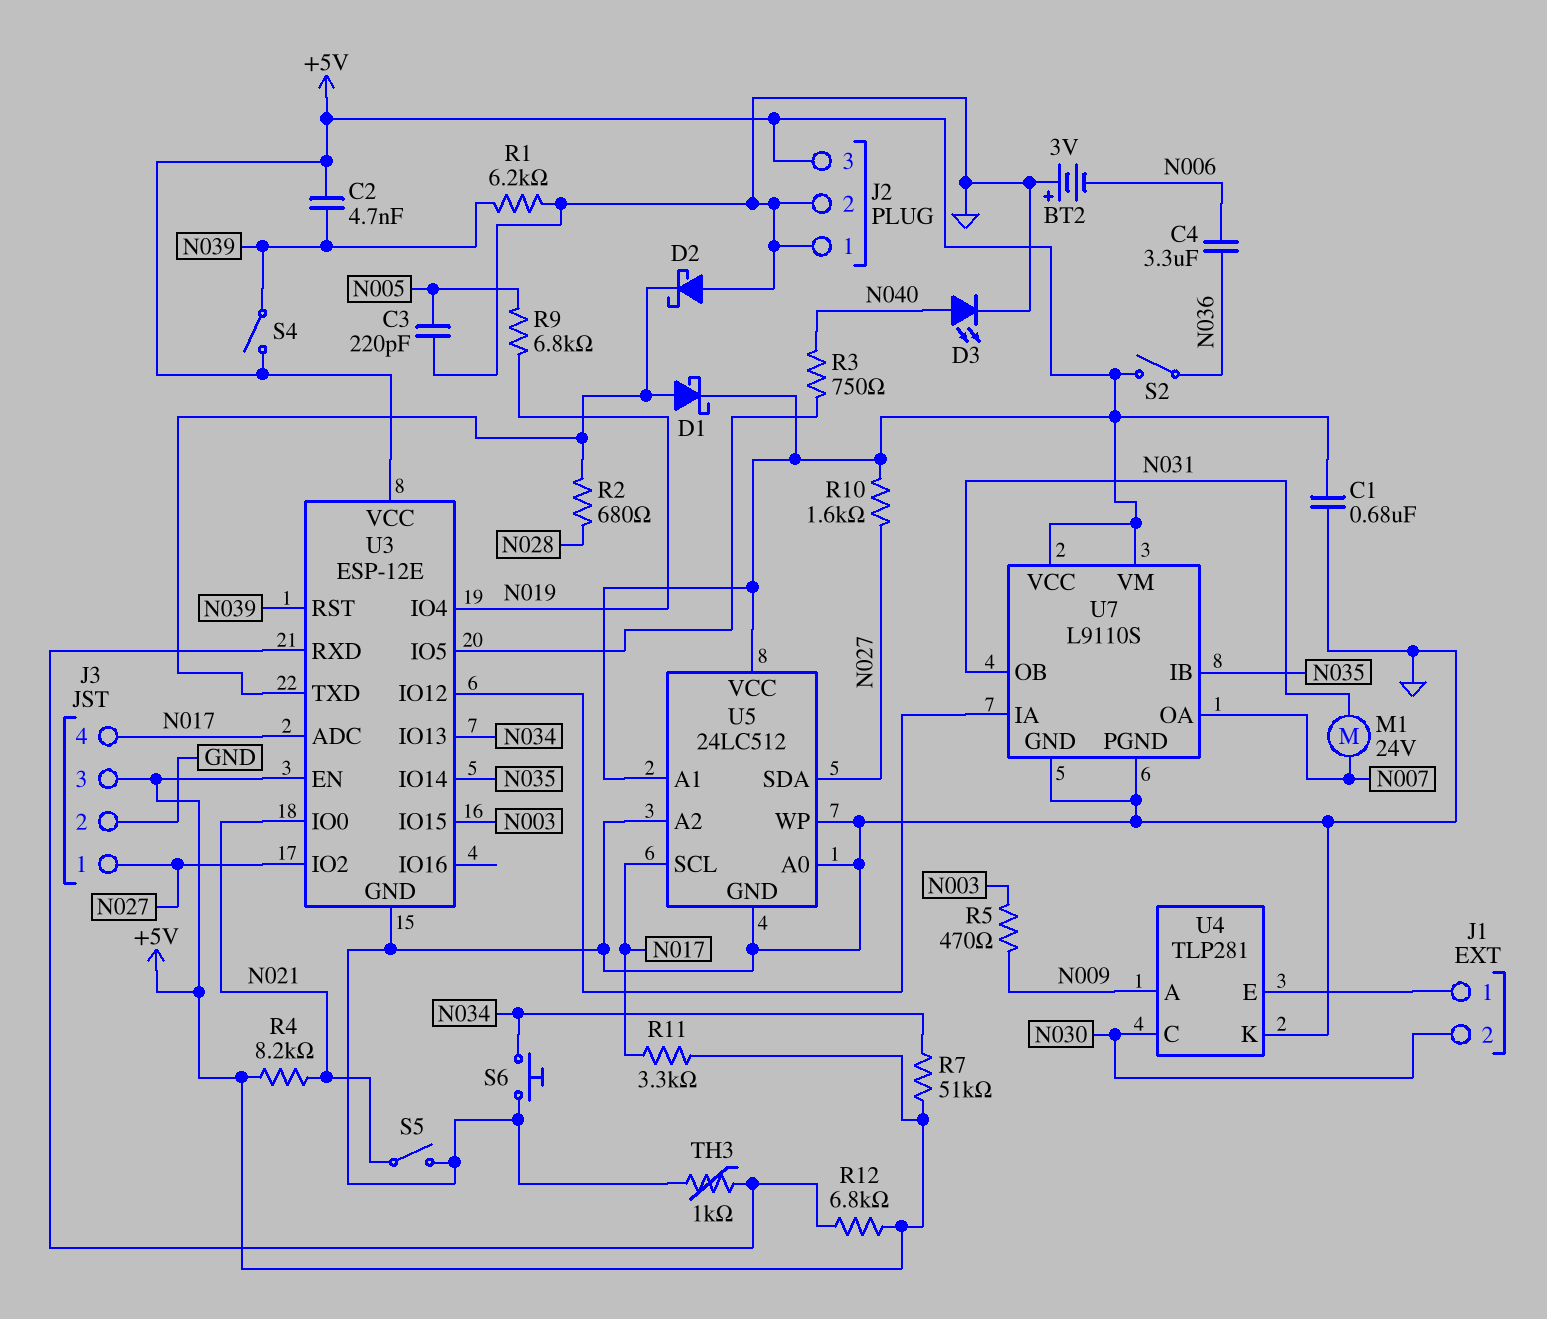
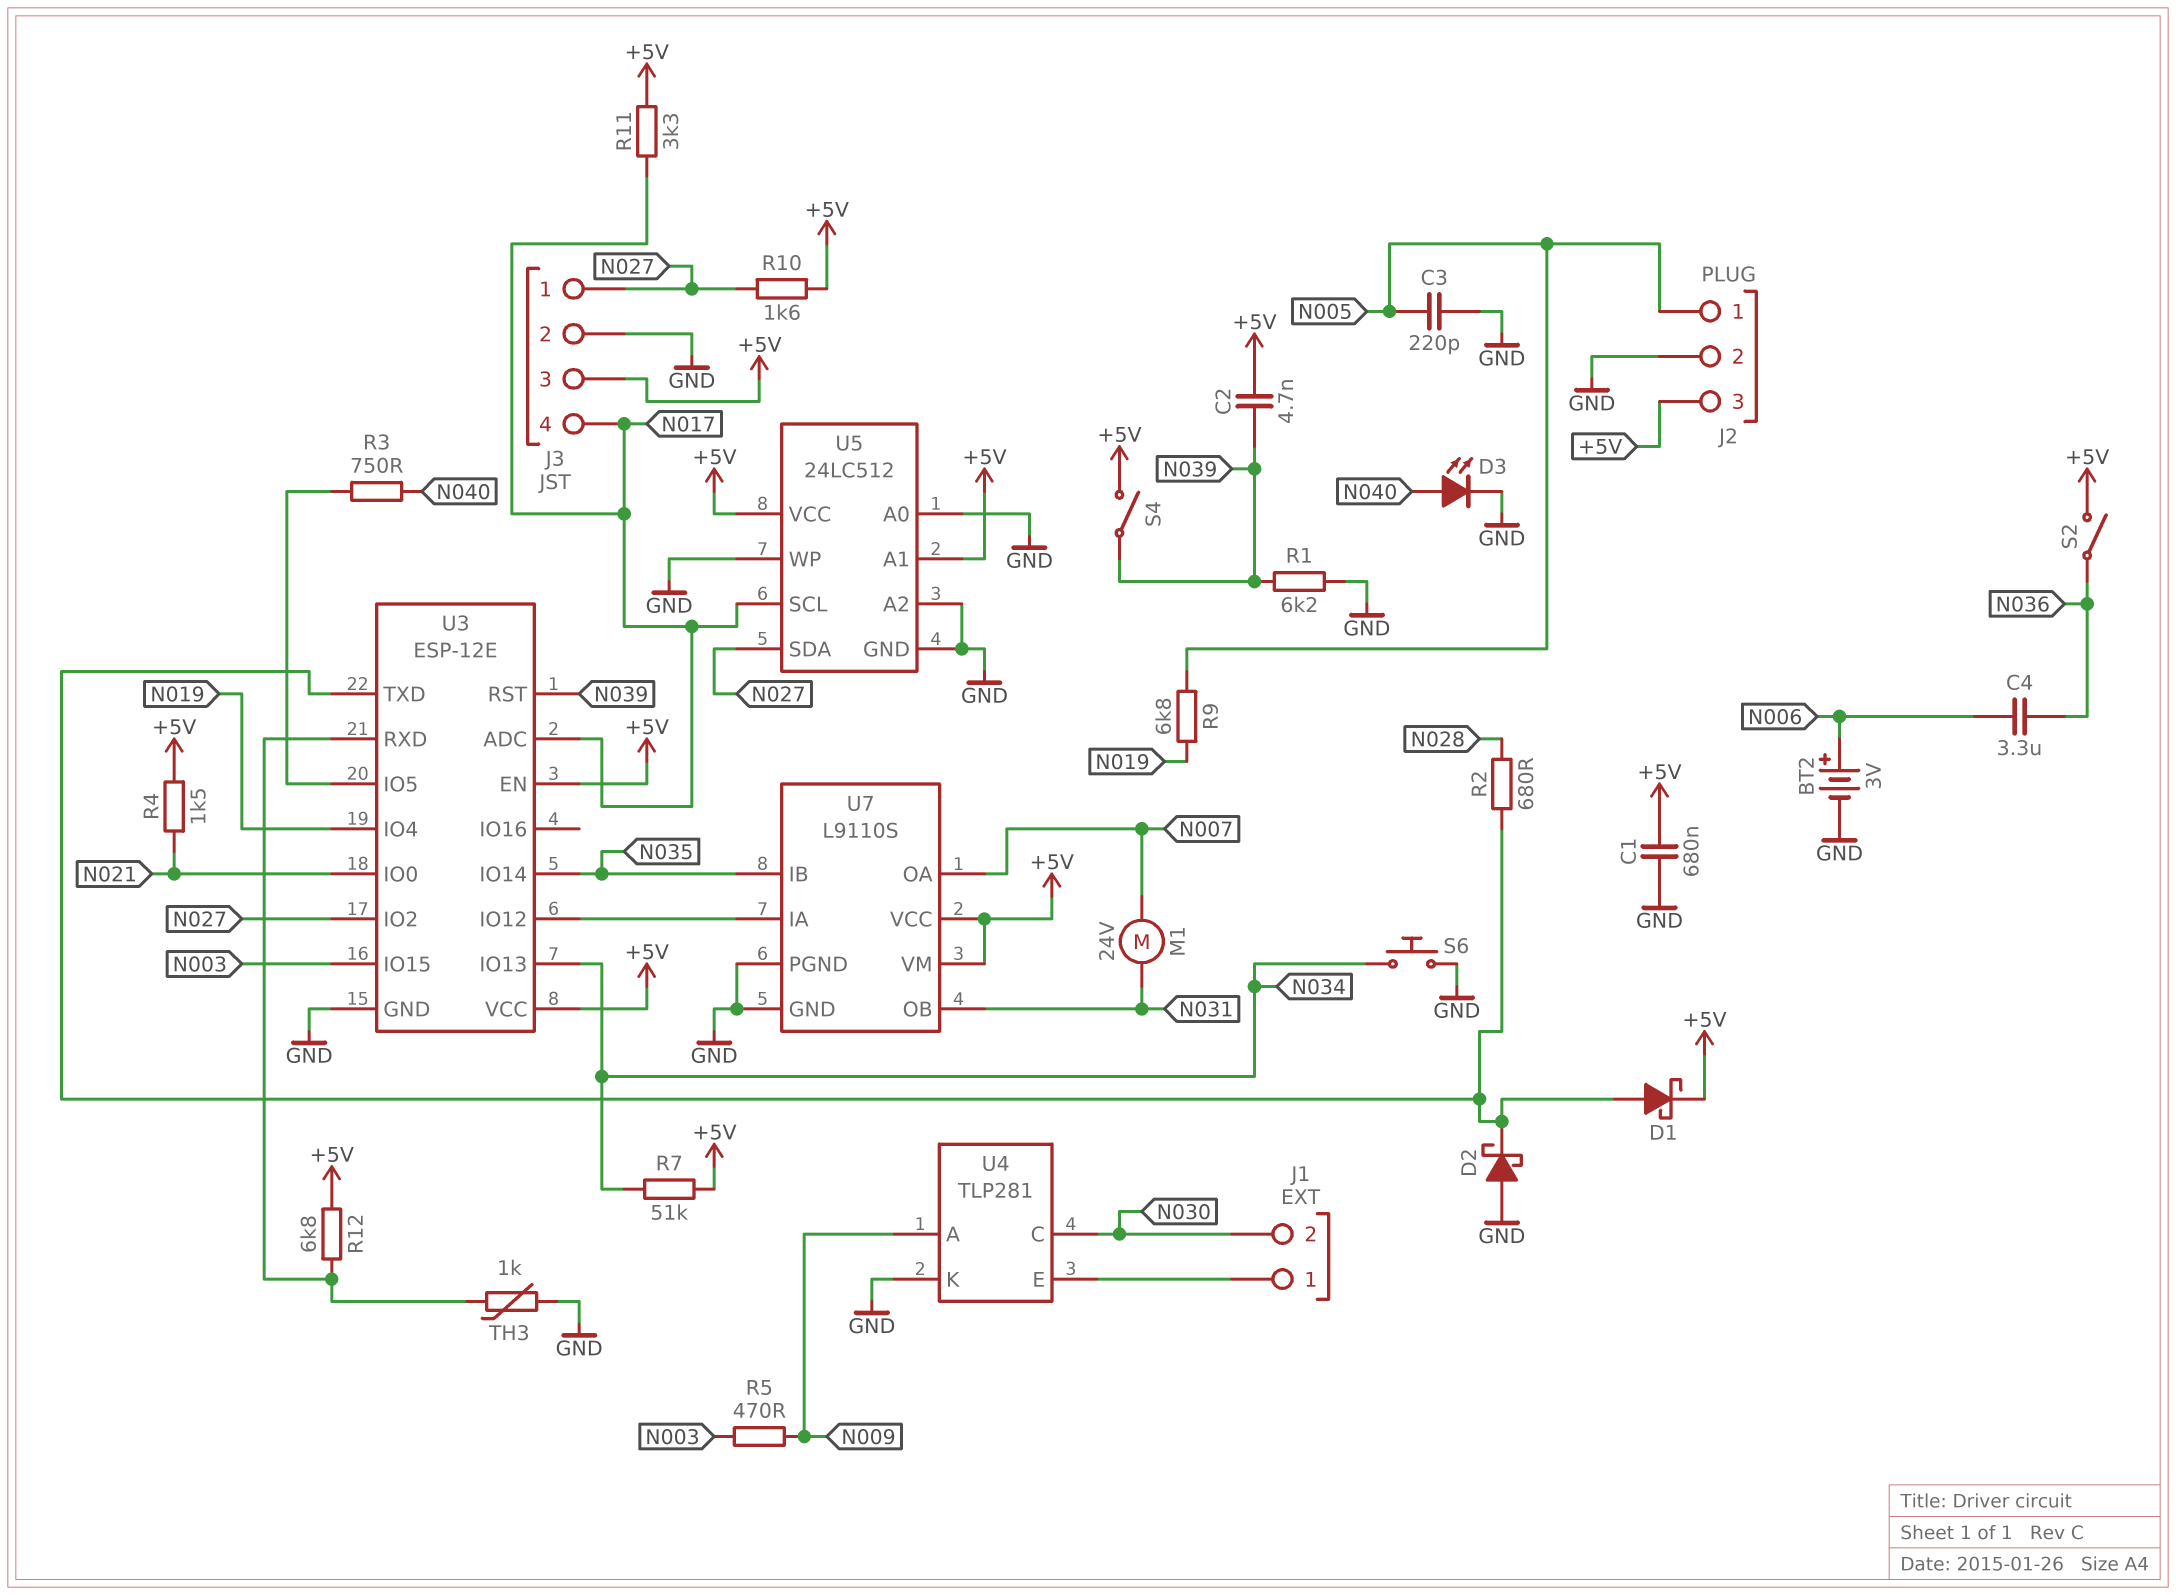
BT2: 3V (plus GND, minus N006) -> 3V (plus N006, minus GND)
J2 pin 1: GND -> N005
R4: 8.2k (+5V, N021) -> 1.5k (+5V, N021)
S5: switch (GND, N021) -> none

